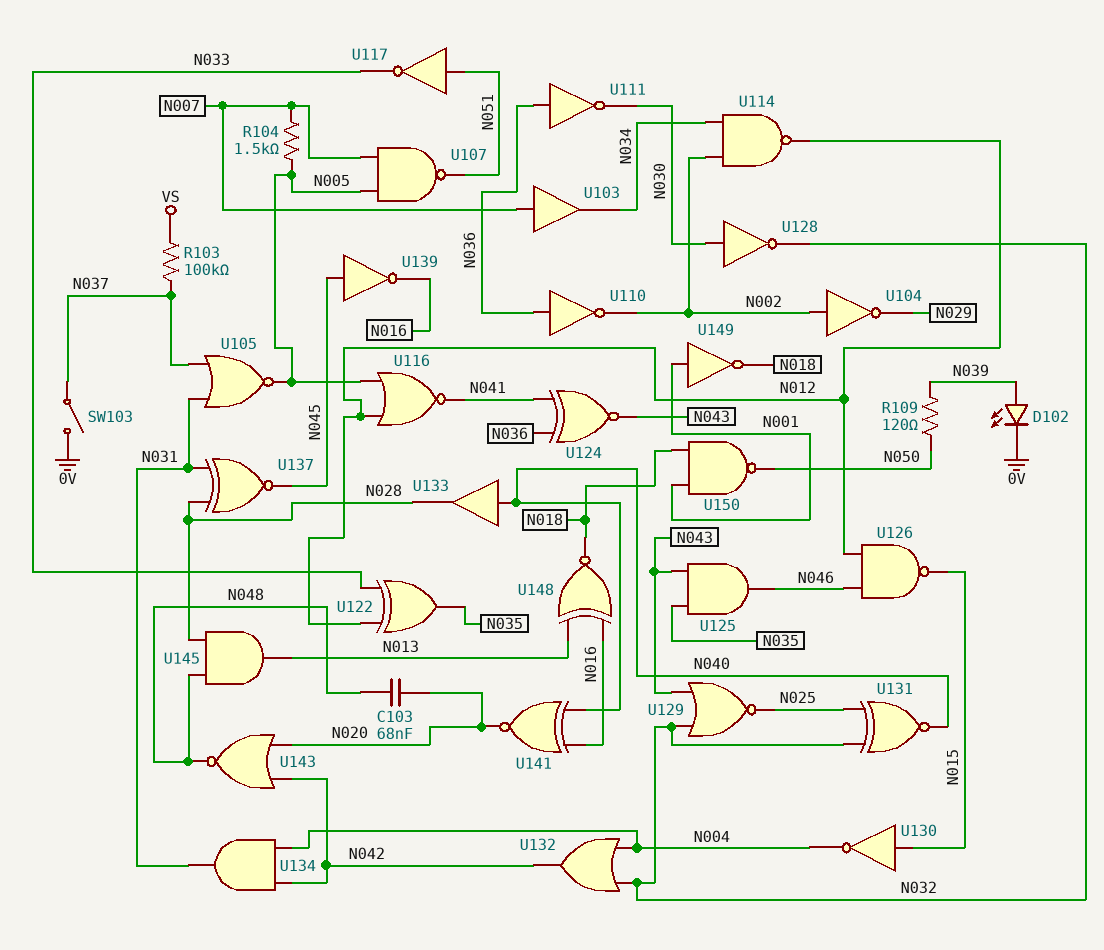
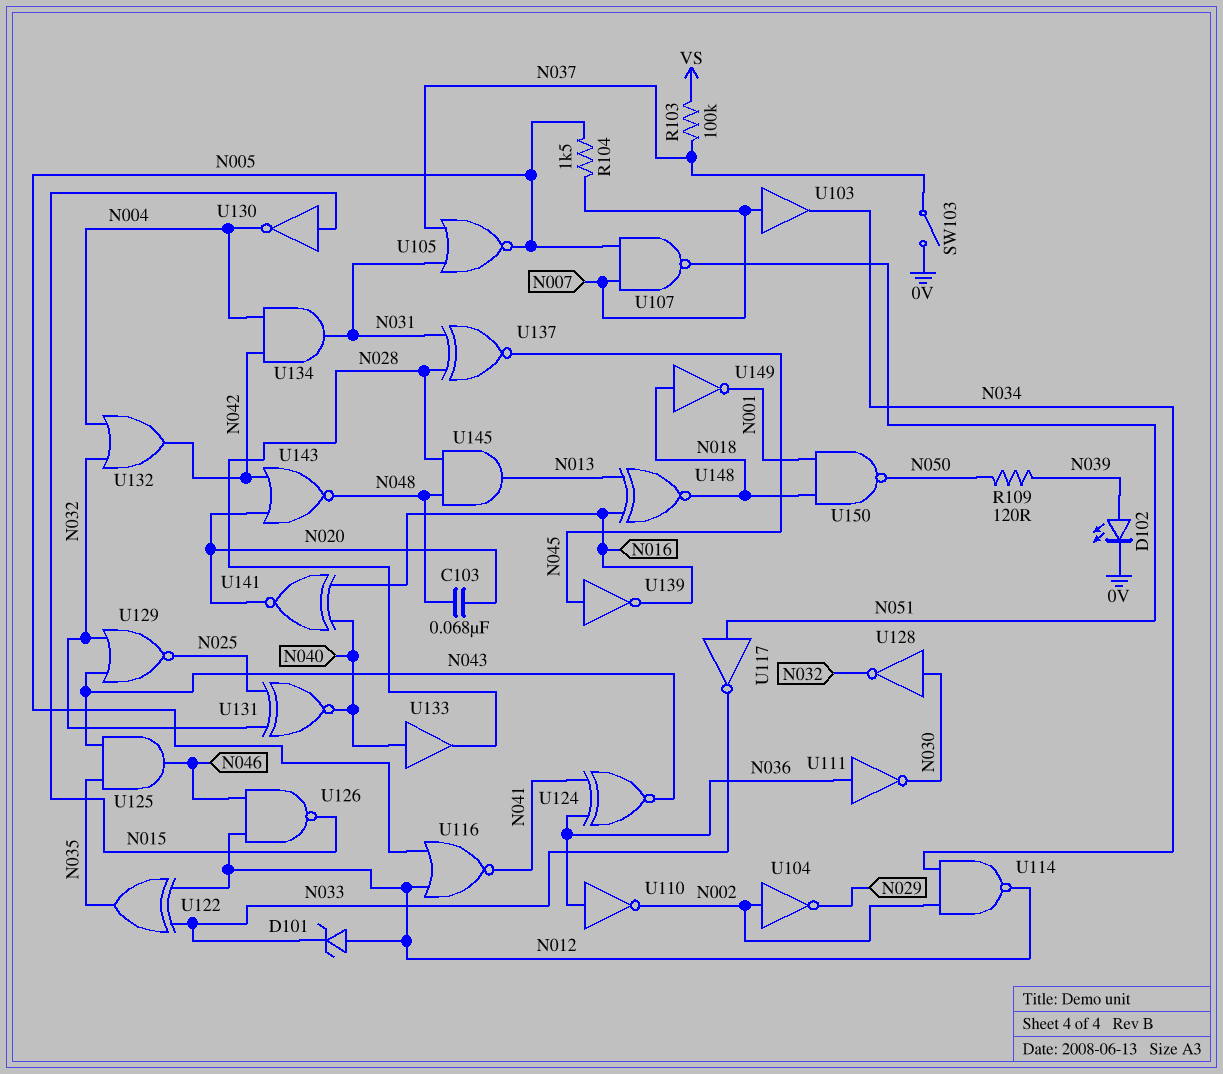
D101: none -> zener (A N012, K N033)
U149: NOT (in N001, out N018) -> NOT (in N018, out N001)

